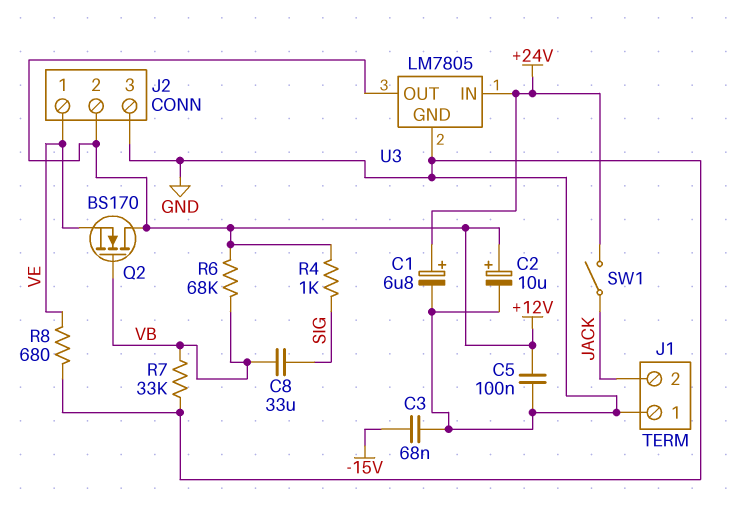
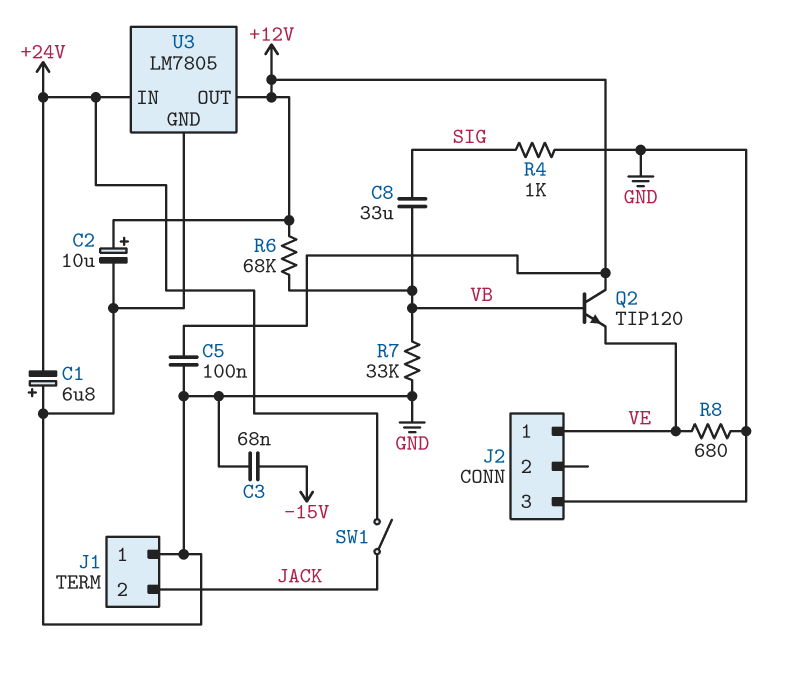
C1: 6.8uF (plus +24V, minus GND) -> 6.8uF (plus GND, minus +24V)
J2 pin 2: +12V -> none
Q2: NMOS BS170 (G VB, D +12V, S VE) -> NPN TIP120 (B VB, C +12V, E VE)
R4: 1k (+12V, SIG) -> 1k (GND, SIG)

